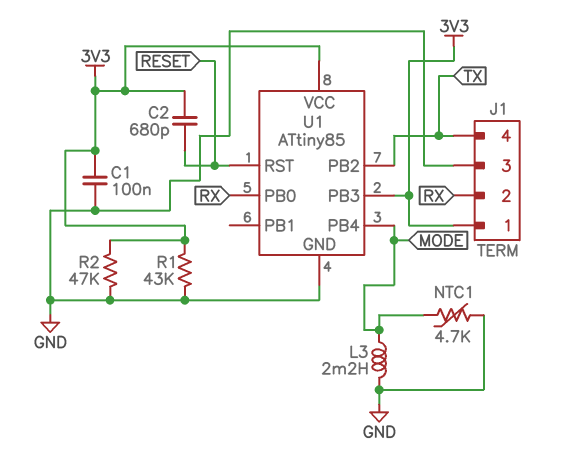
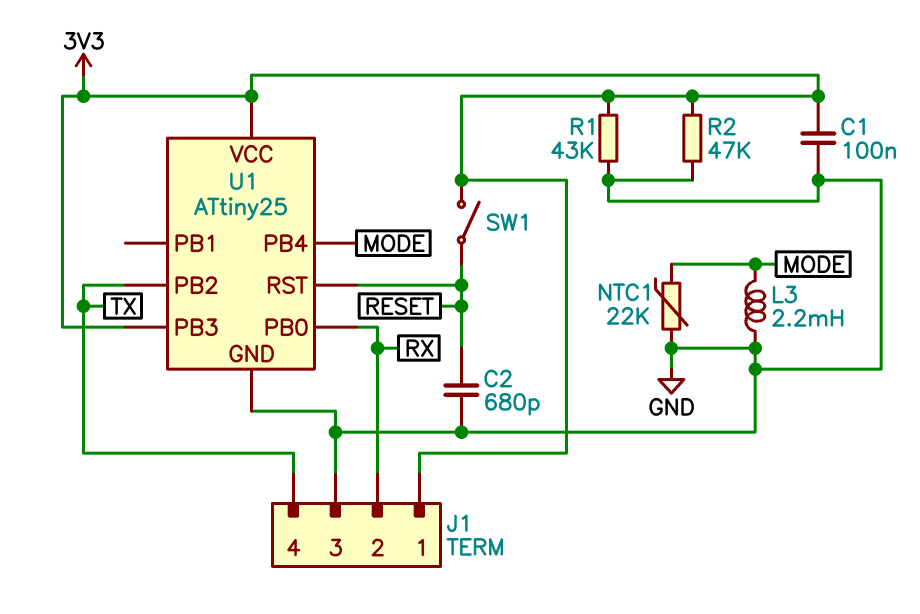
C2: 680pF (3V3, RESET) -> 680pF (GND, RESET)
NTC1: 4.7k (GND, MODE) -> 22k (GND, MODE)
SW1: none -> switch (3V3, RESET)
U1: ATtiny85 -> ATtiny25

